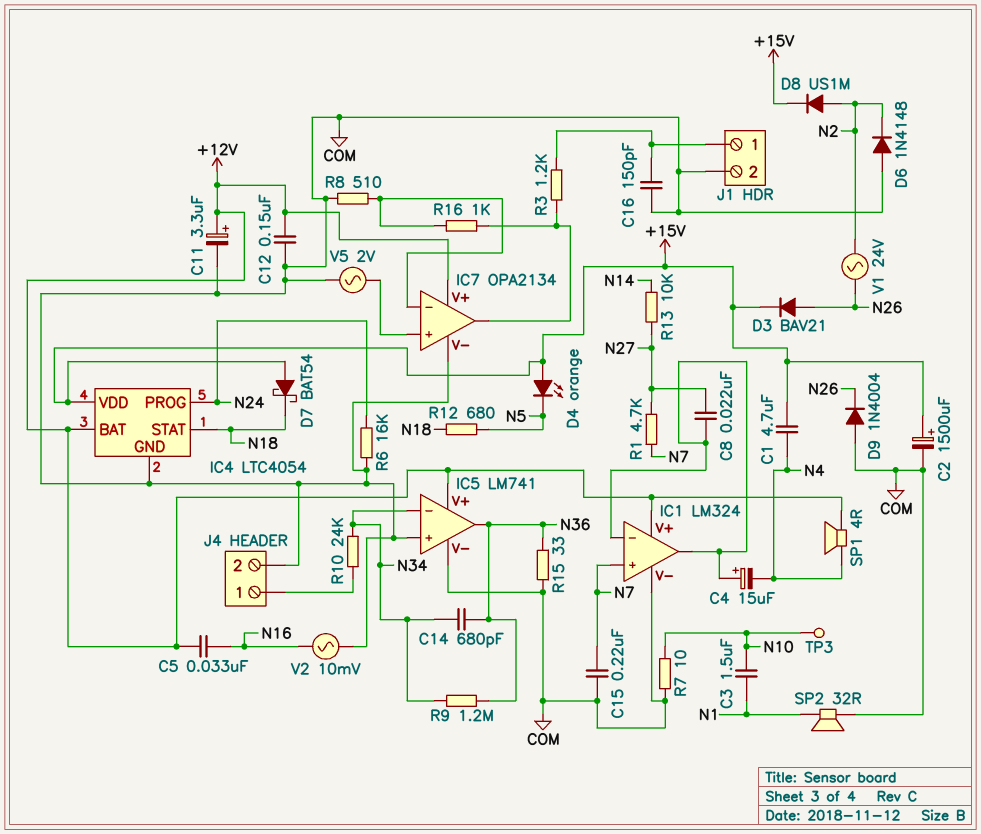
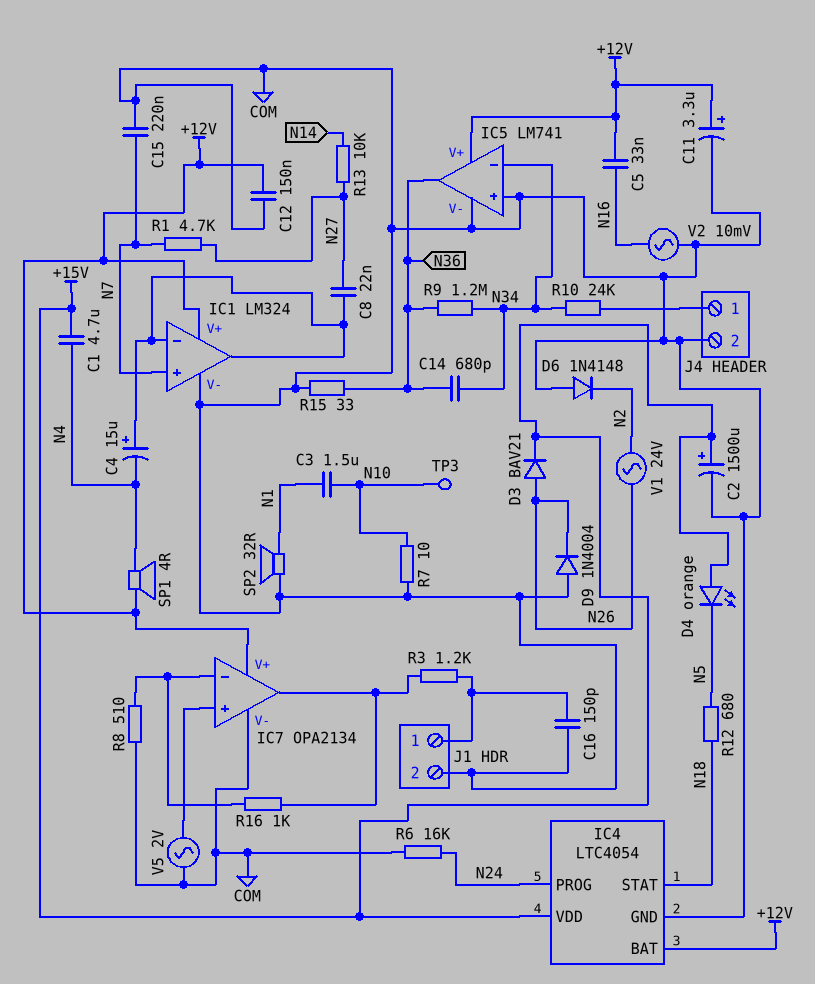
D7: schottky BAT54 (A +15V, K N18) -> none
D8: diode US1M (A N2, K +15V) -> none

